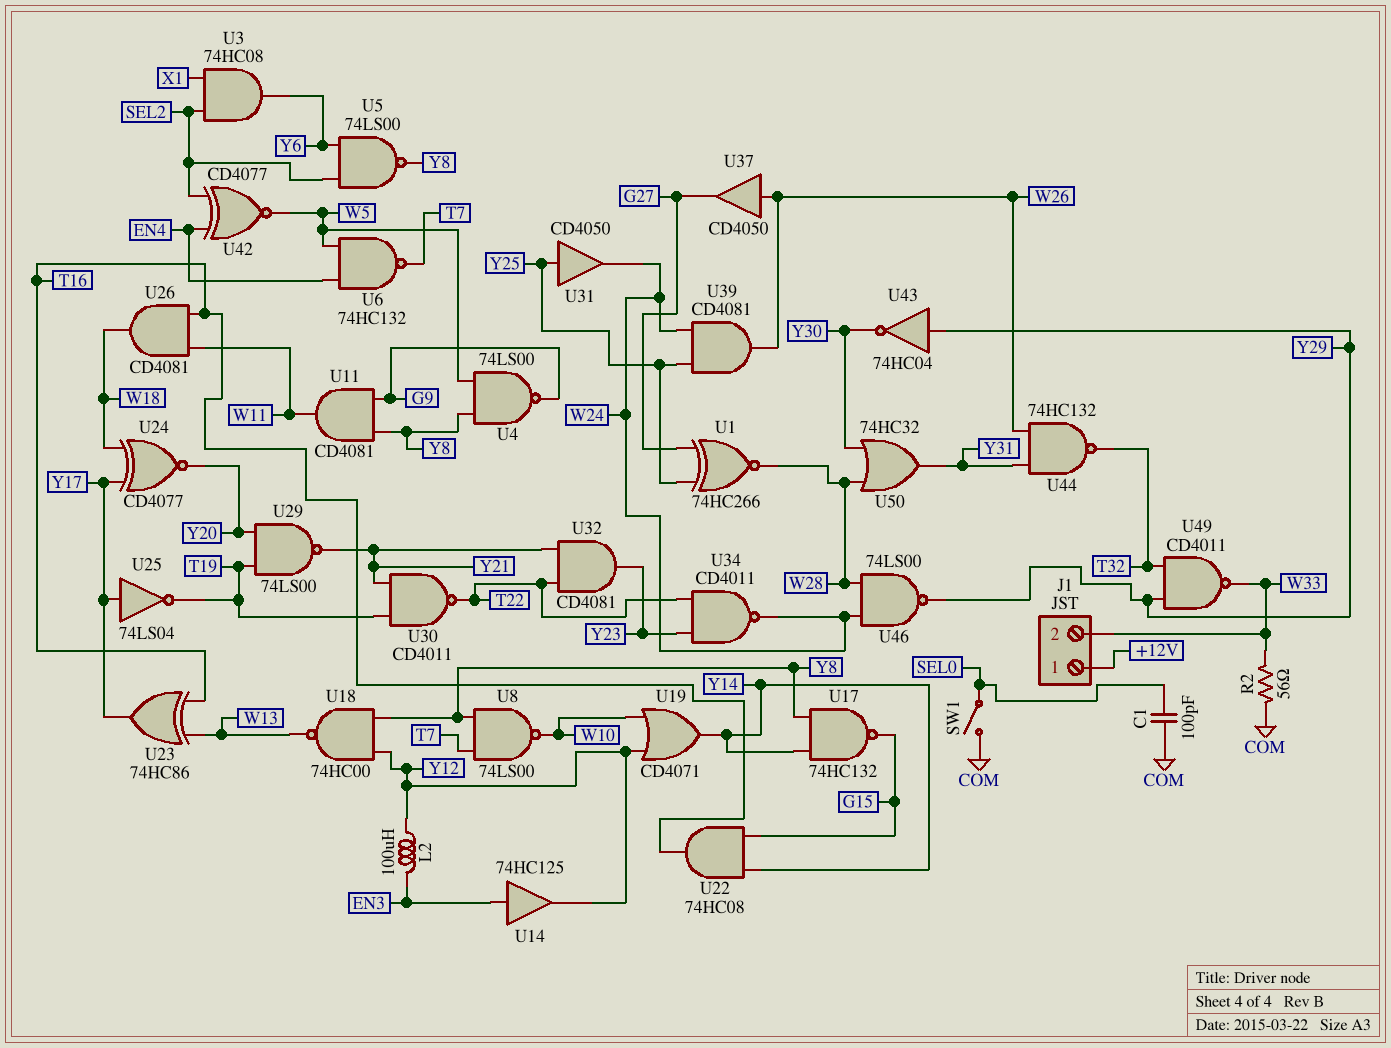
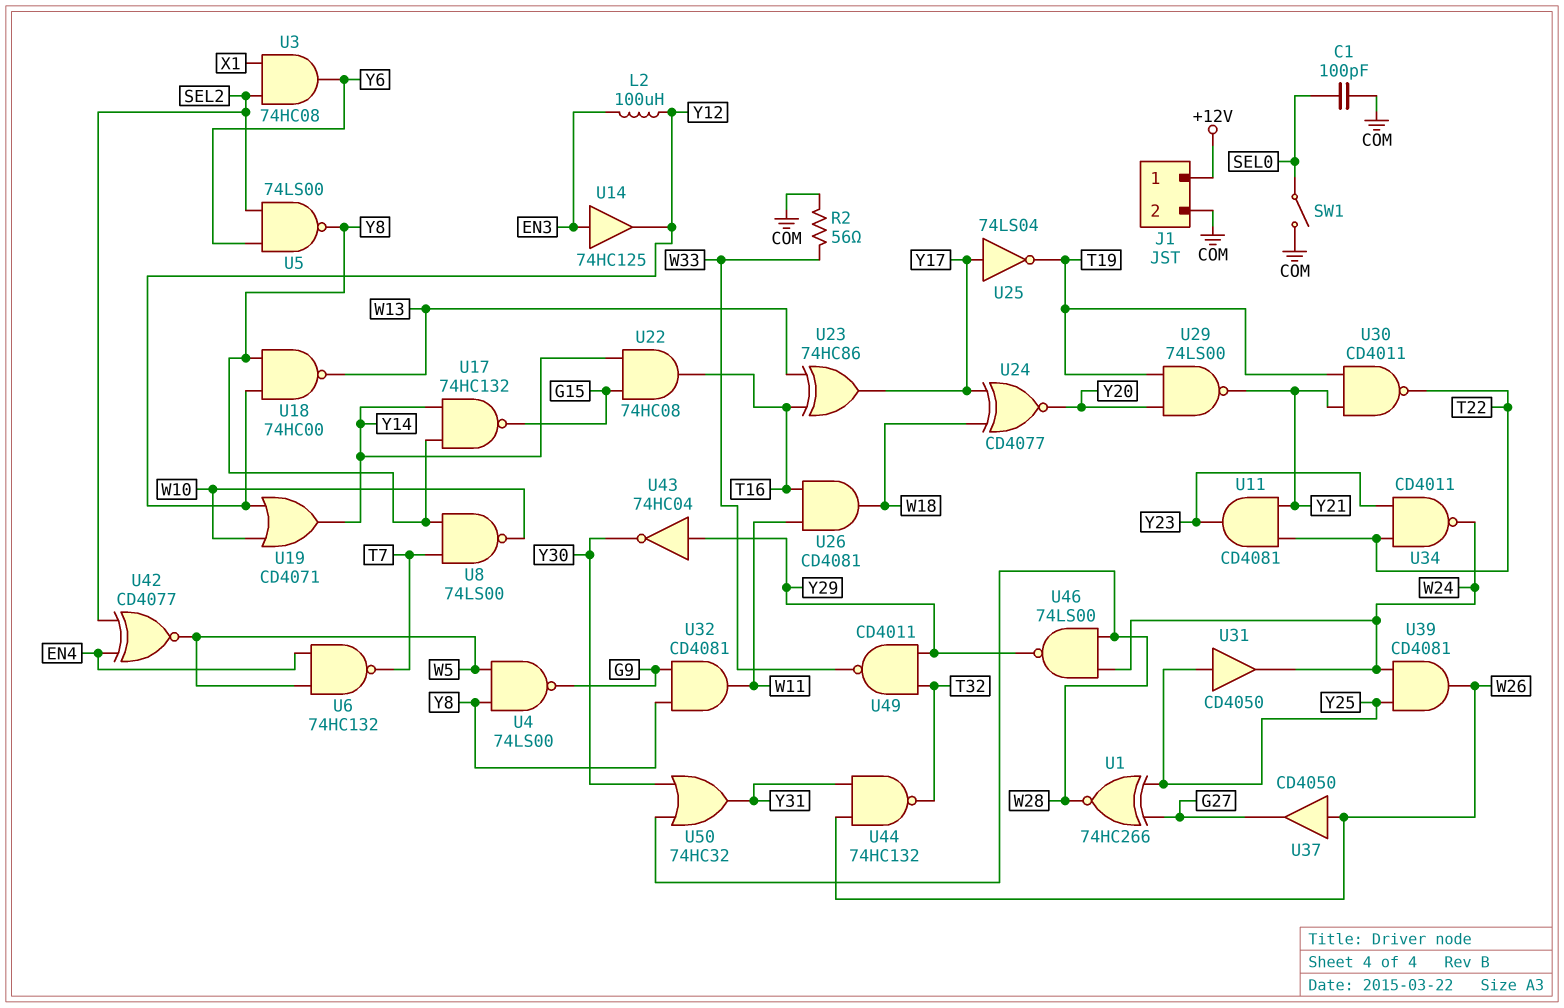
J1 pin 2: W33 -> COM
U11: AND CD4081 (in G9, in Y8, out W11) -> AND CD4081 (in T22, in Y21, out Y23)
U32: AND CD4081 (in T22, in Y21, out Y23) -> AND CD4081 (in G9, in Y8, out W11)

